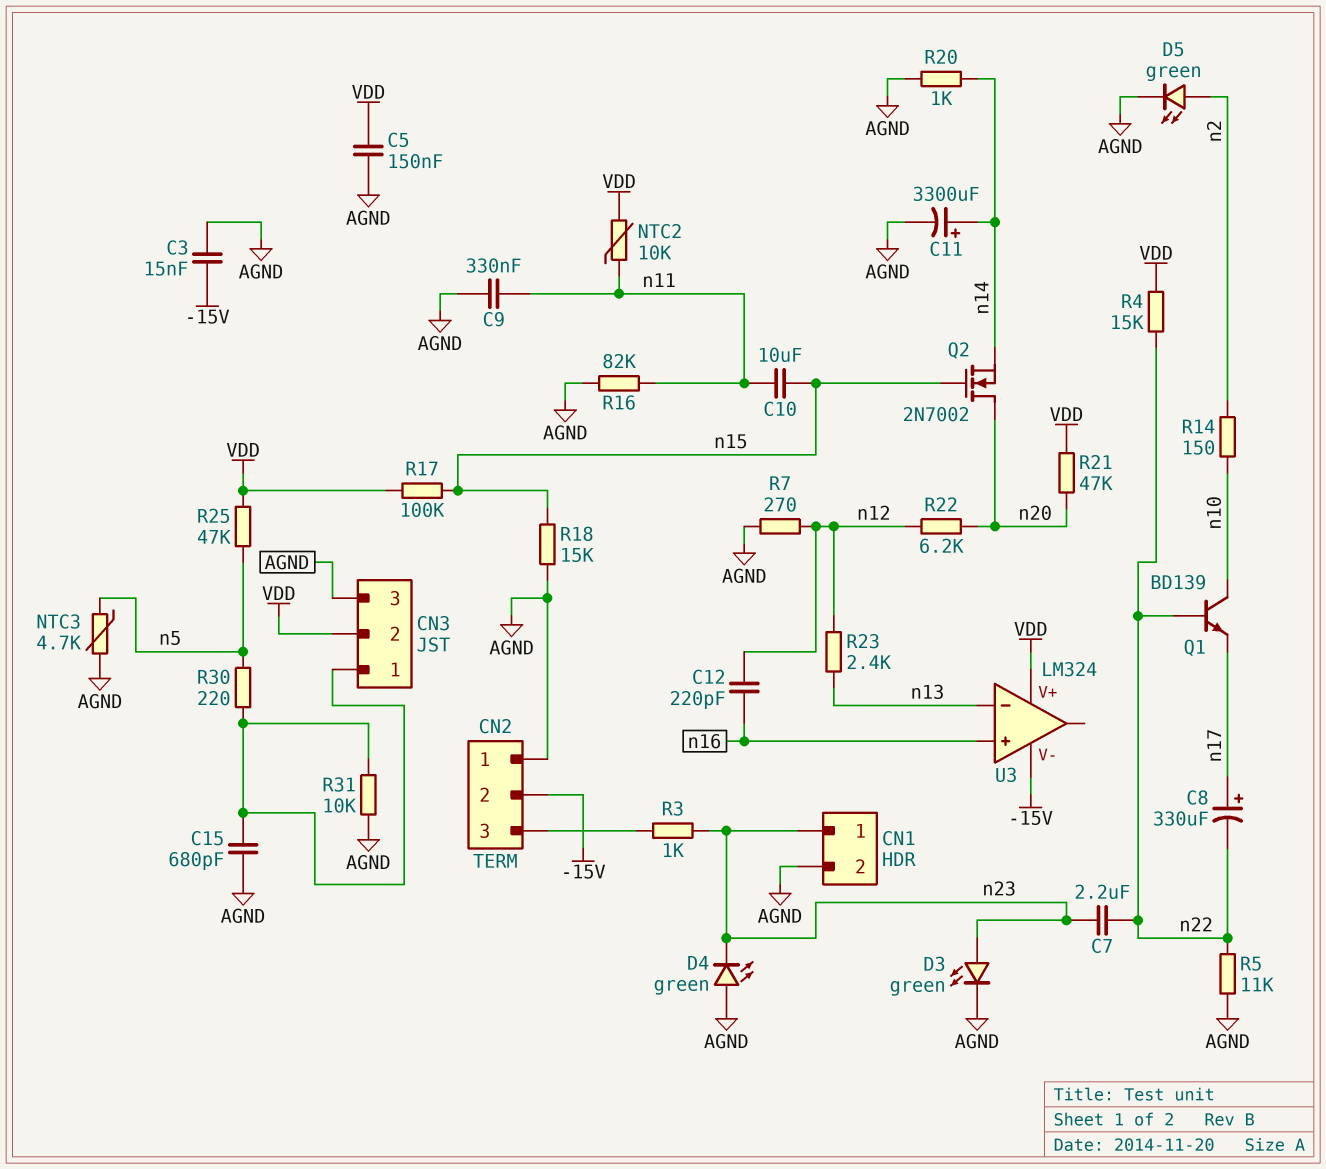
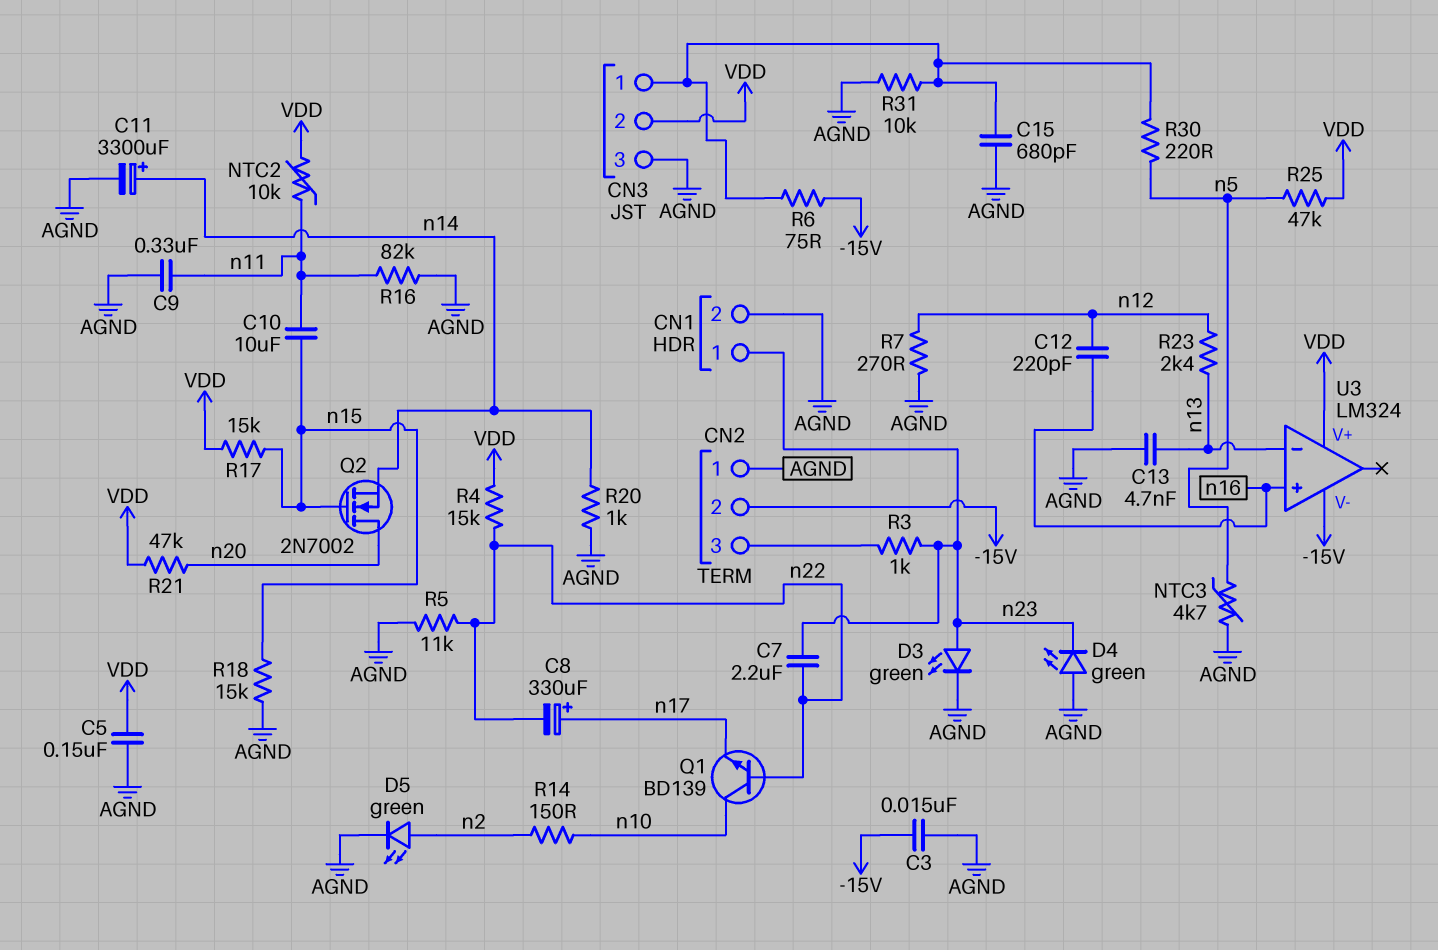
C13: none -> 4.7nF (AGND, n13)
R6: none -> 75 (-15V, CN3/1)
R17: 100k (VDD, n15) -> 15k (VDD, n15)
R22: 6.2k (n12, n20) -> none

